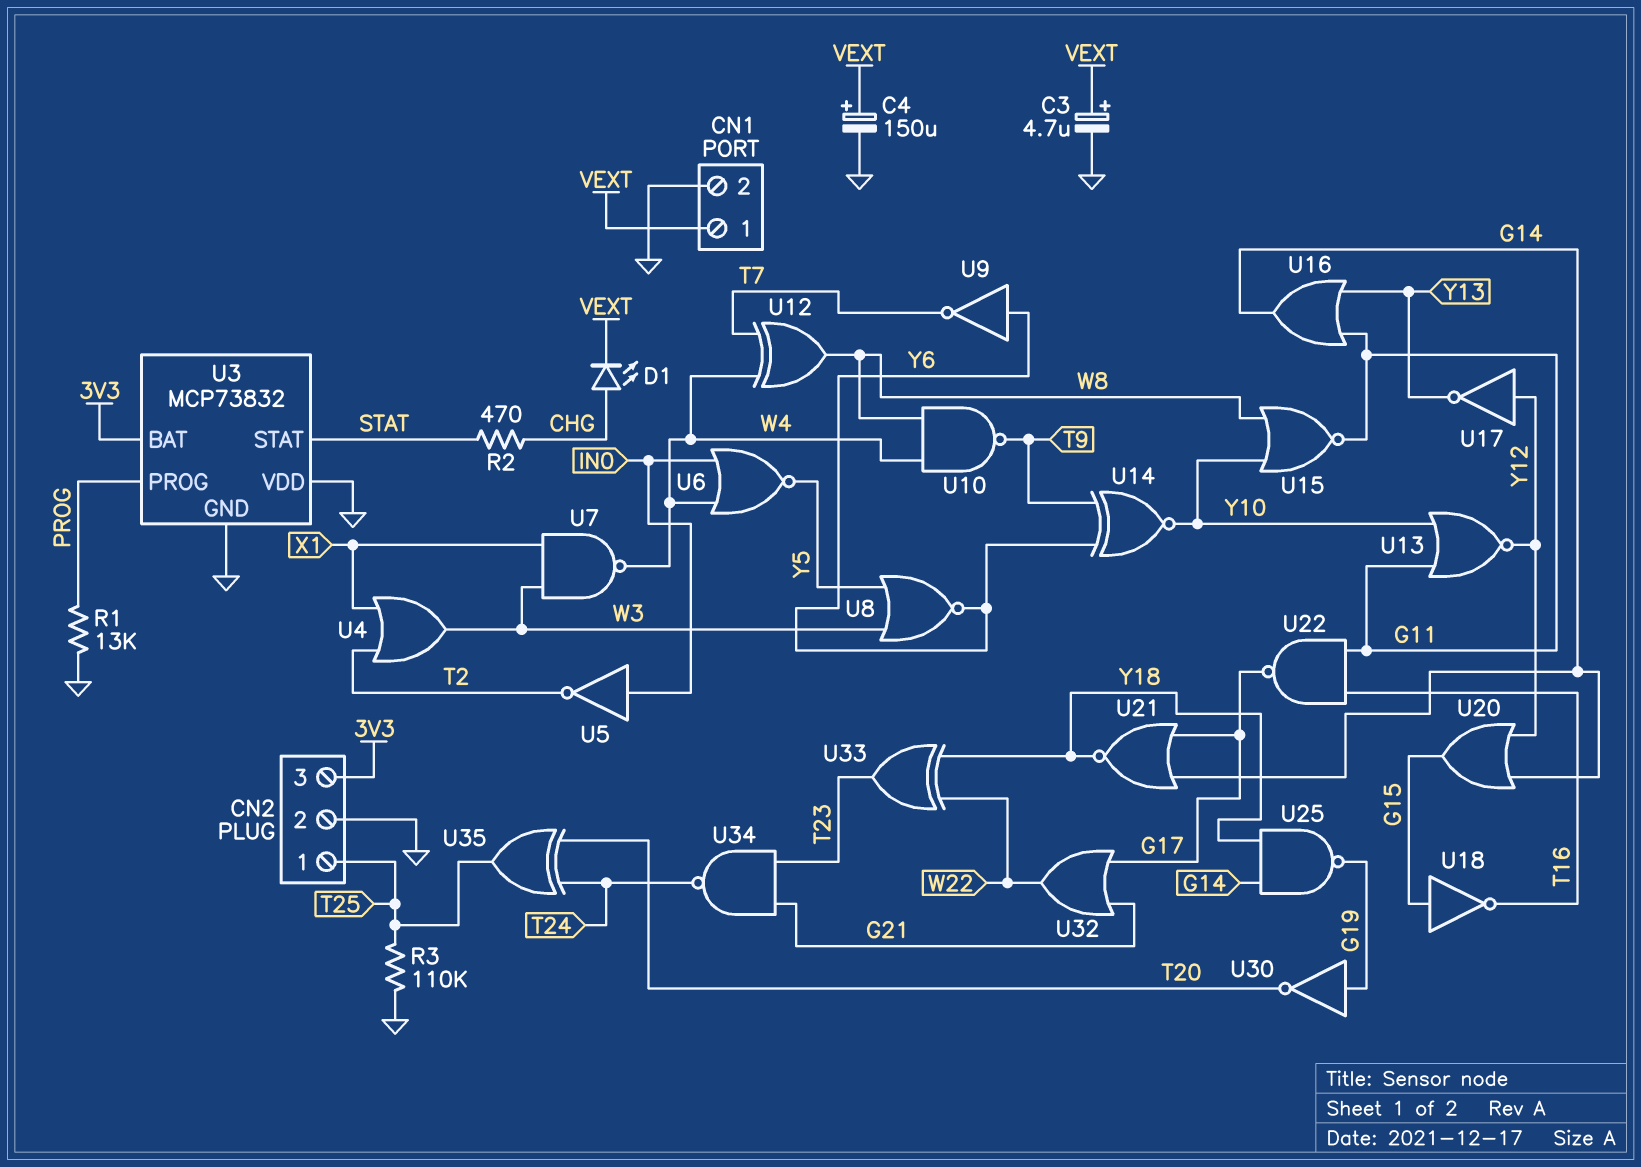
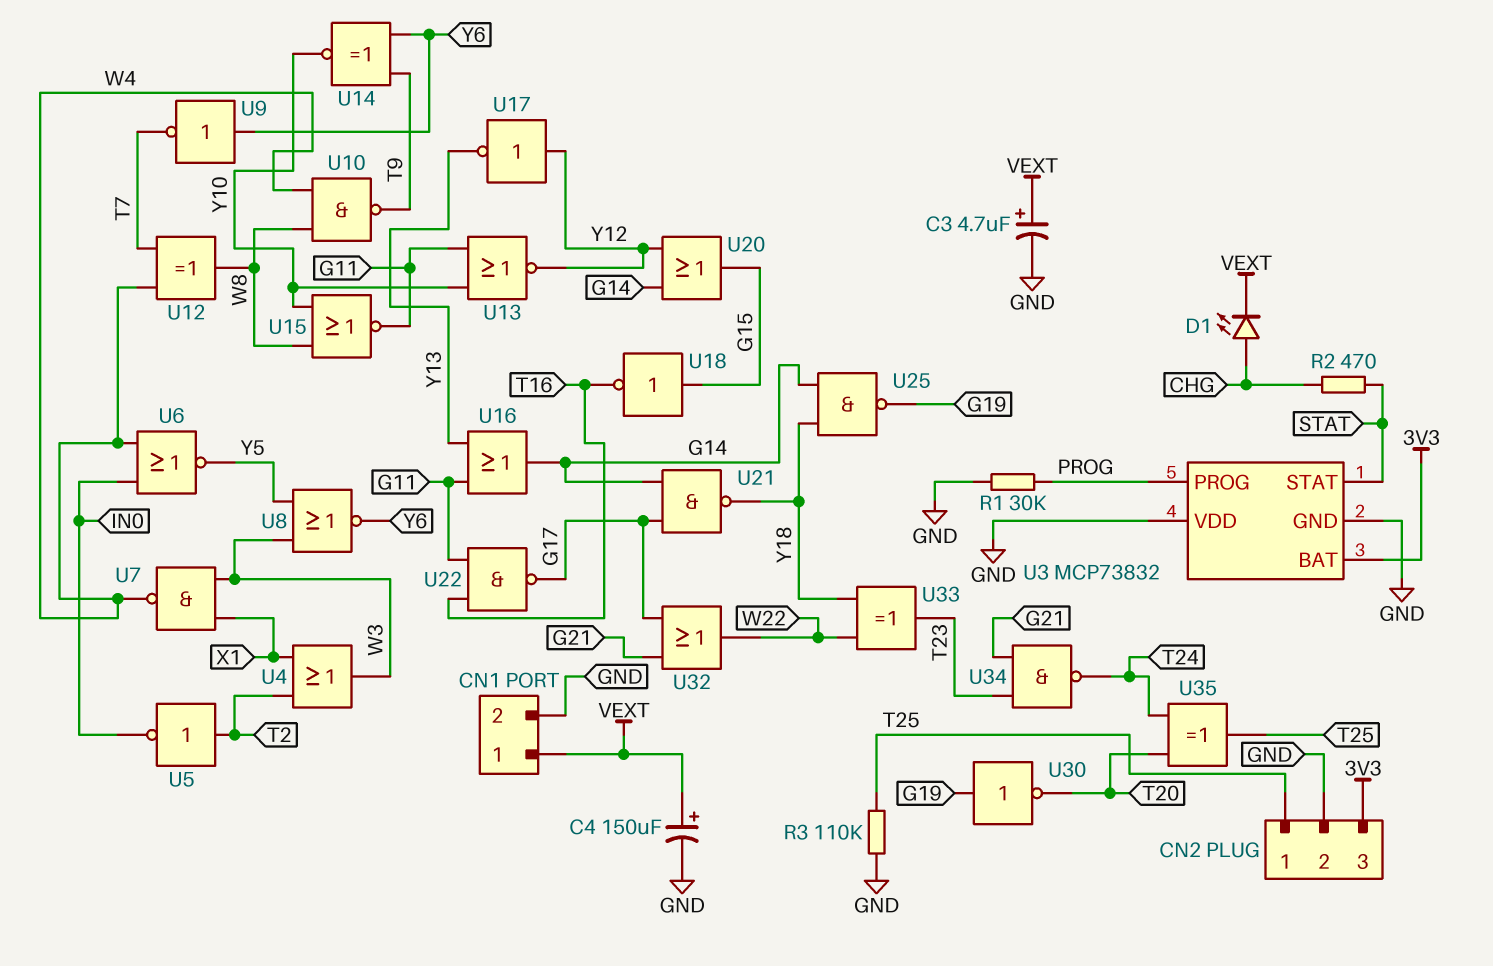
R1: 13k (GND, PROG) -> 30k (GND, PROG)
U5: NOT (in IN0, out T2) -> NOT (in T2, out IN0)
U21: NOR (in G14, in G17, out Y18) -> NAND (in G14, in G17, out Y18)

